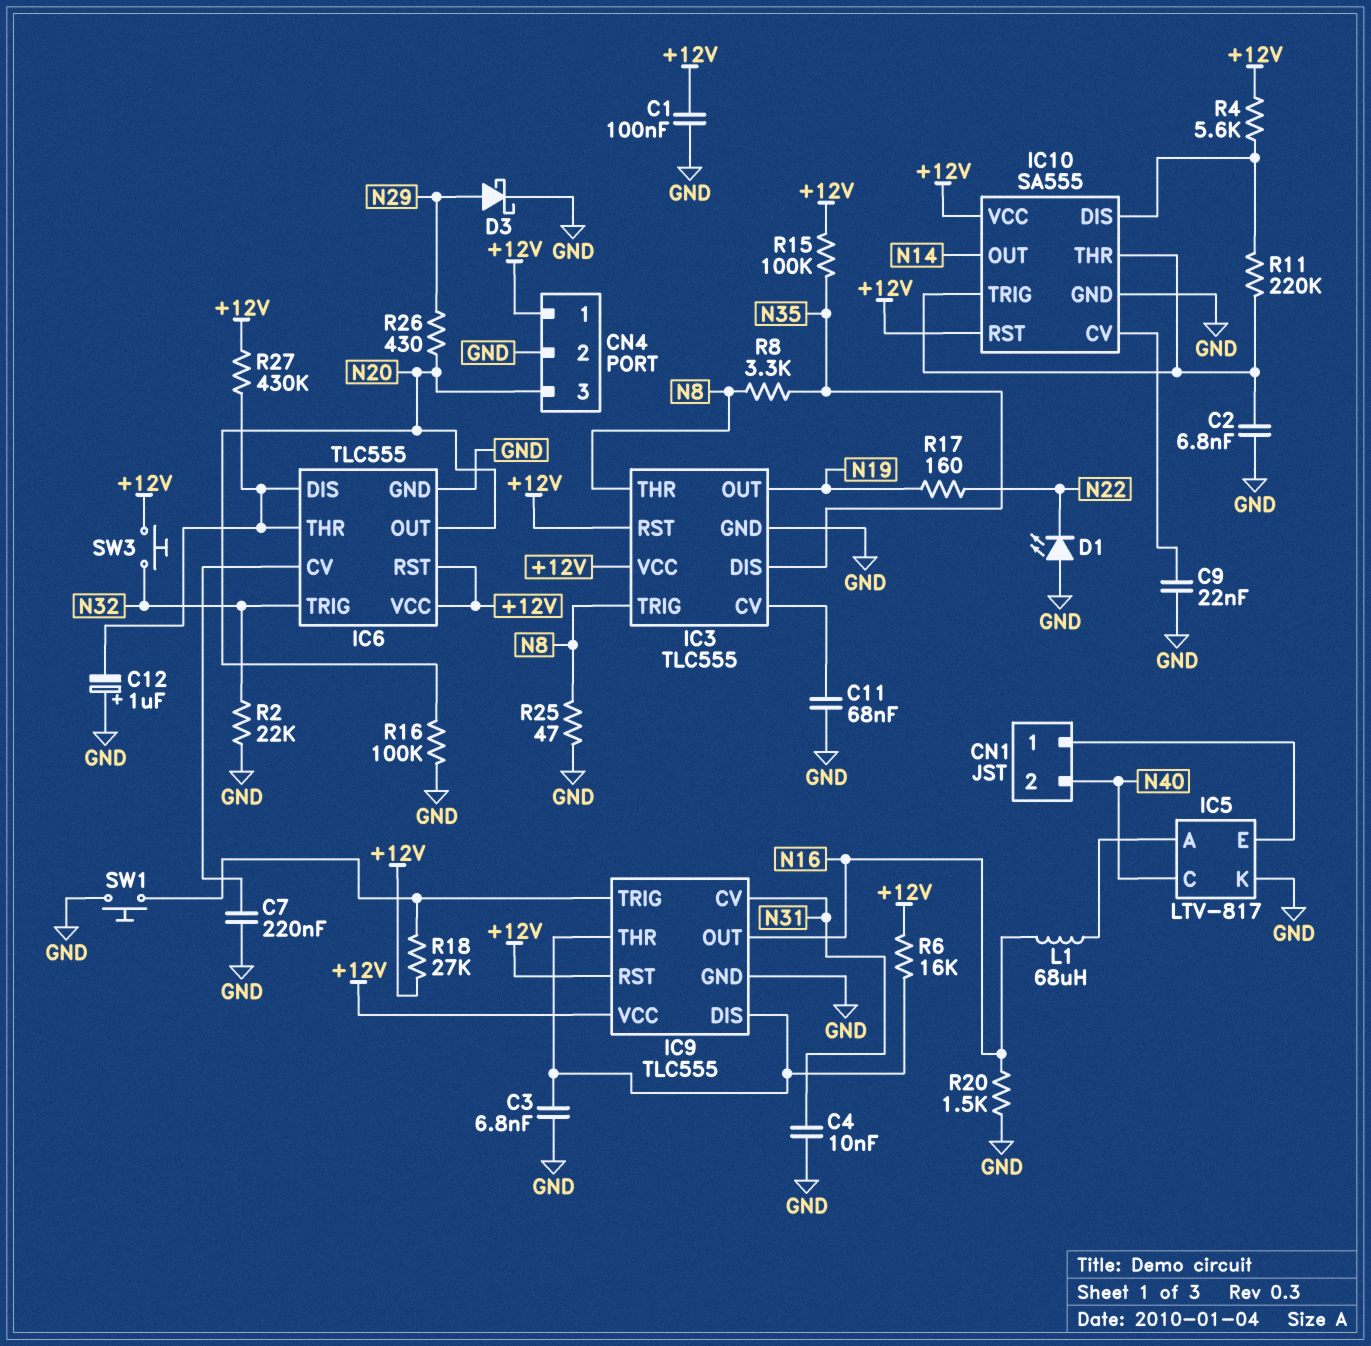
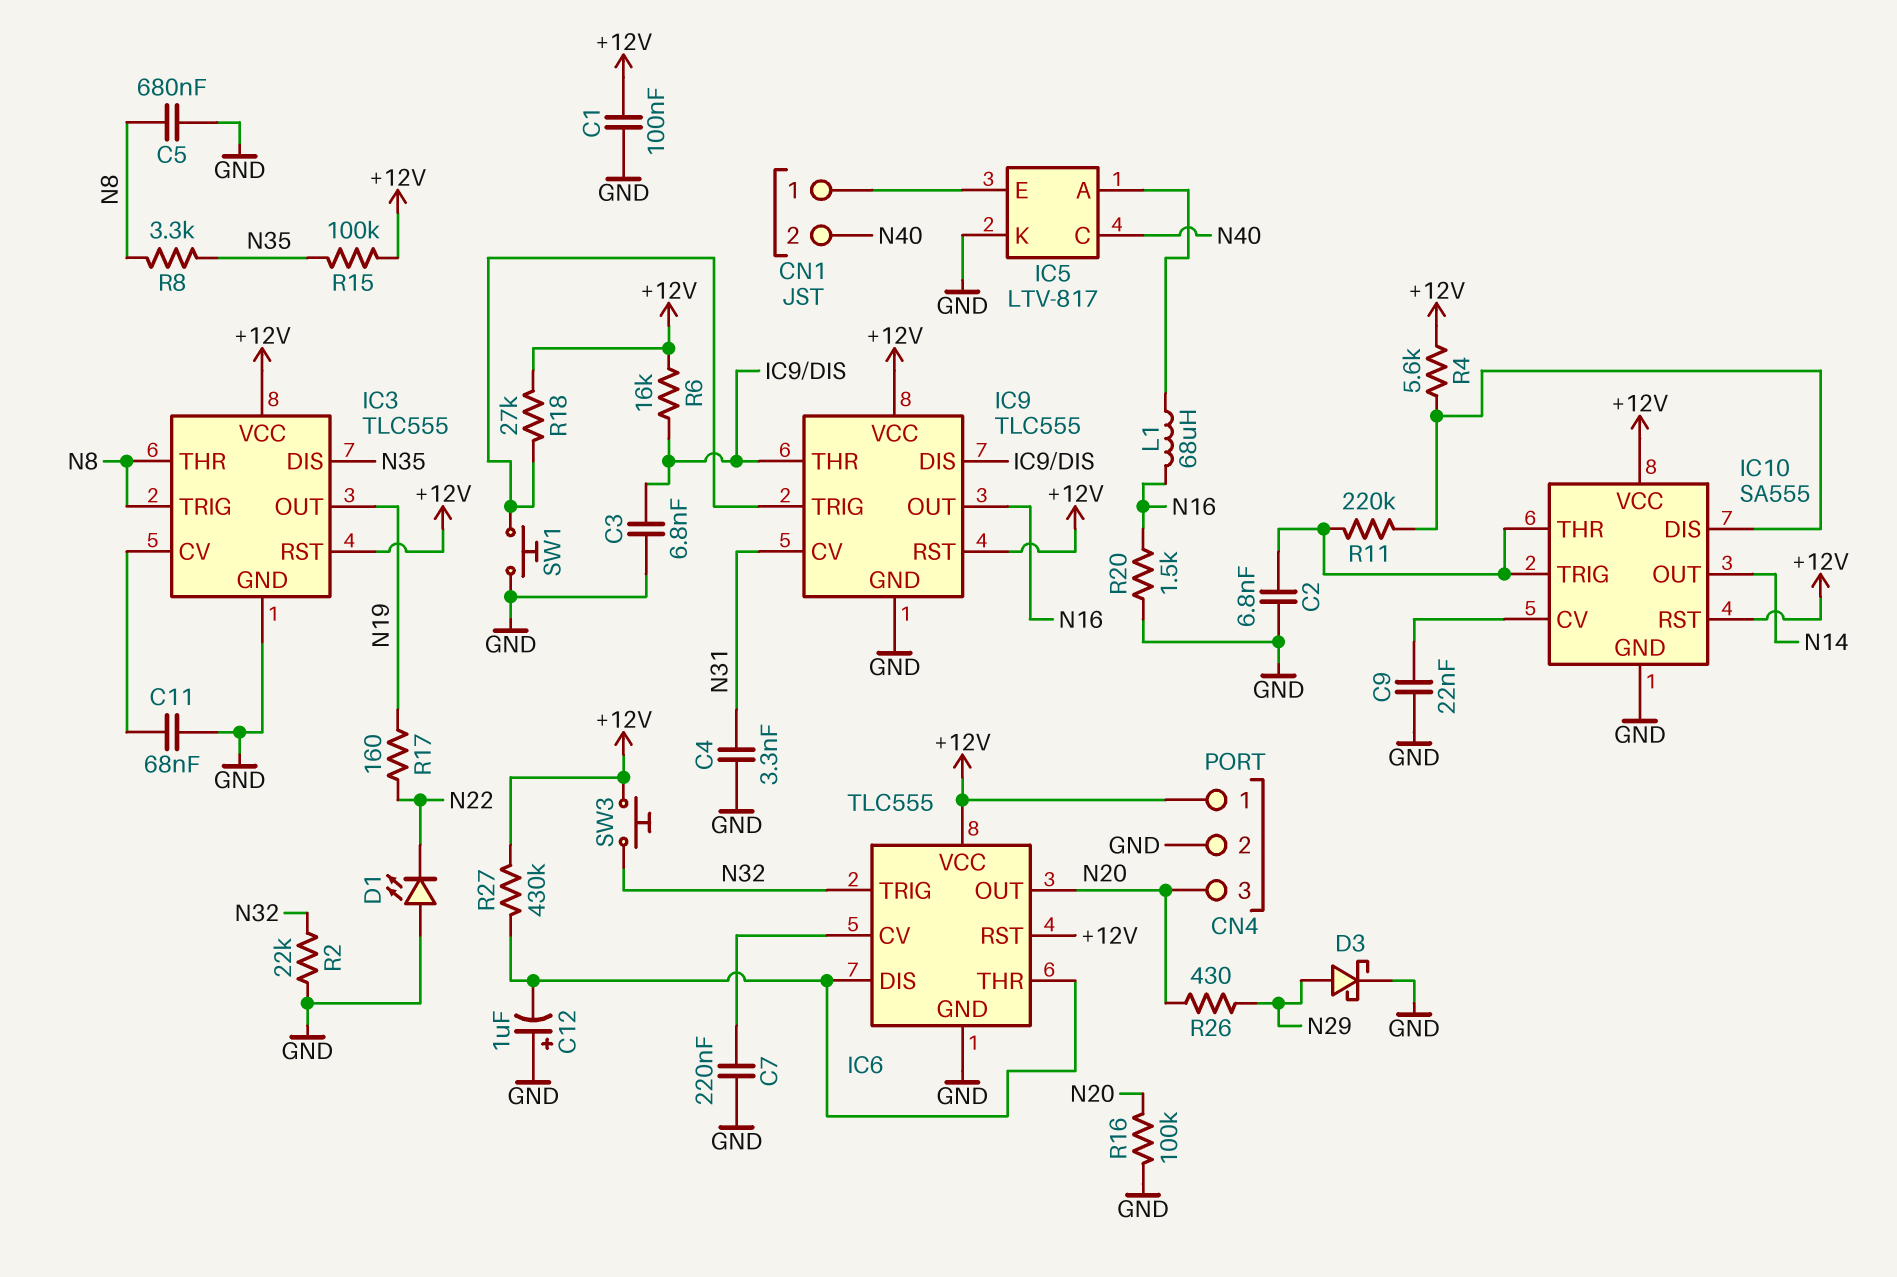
C4: 10nF (GND, N31) -> 3.3nF (GND, N31)
C5: none -> 680nF (GND, N8)
R25: 47 (GND, N8) -> none

